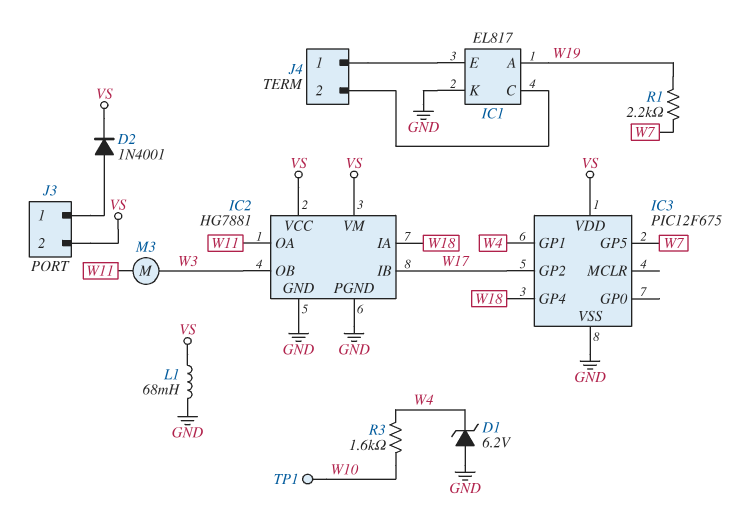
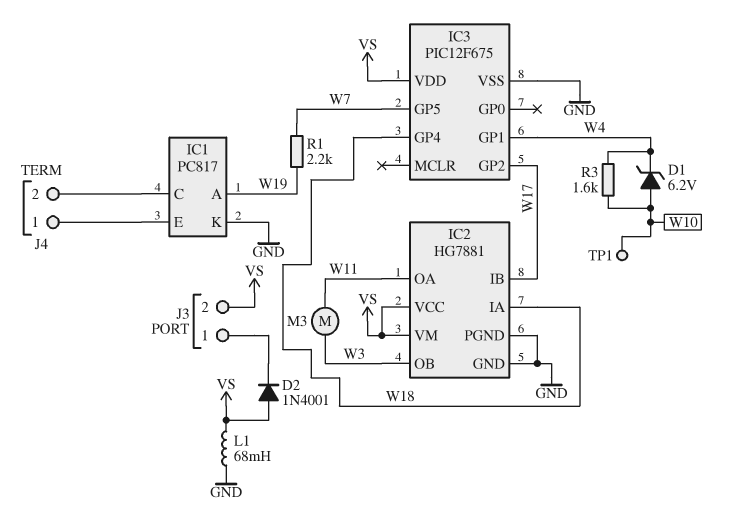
D1: zener 6.2V (A GND, K W4) -> zener 6.2V (A W10, K W4)
D2: diode 1N4001 (A J3/1, K VS) -> diode 1N4001 (A VS, K J3/1)
IC1: EL817 -> PC817

